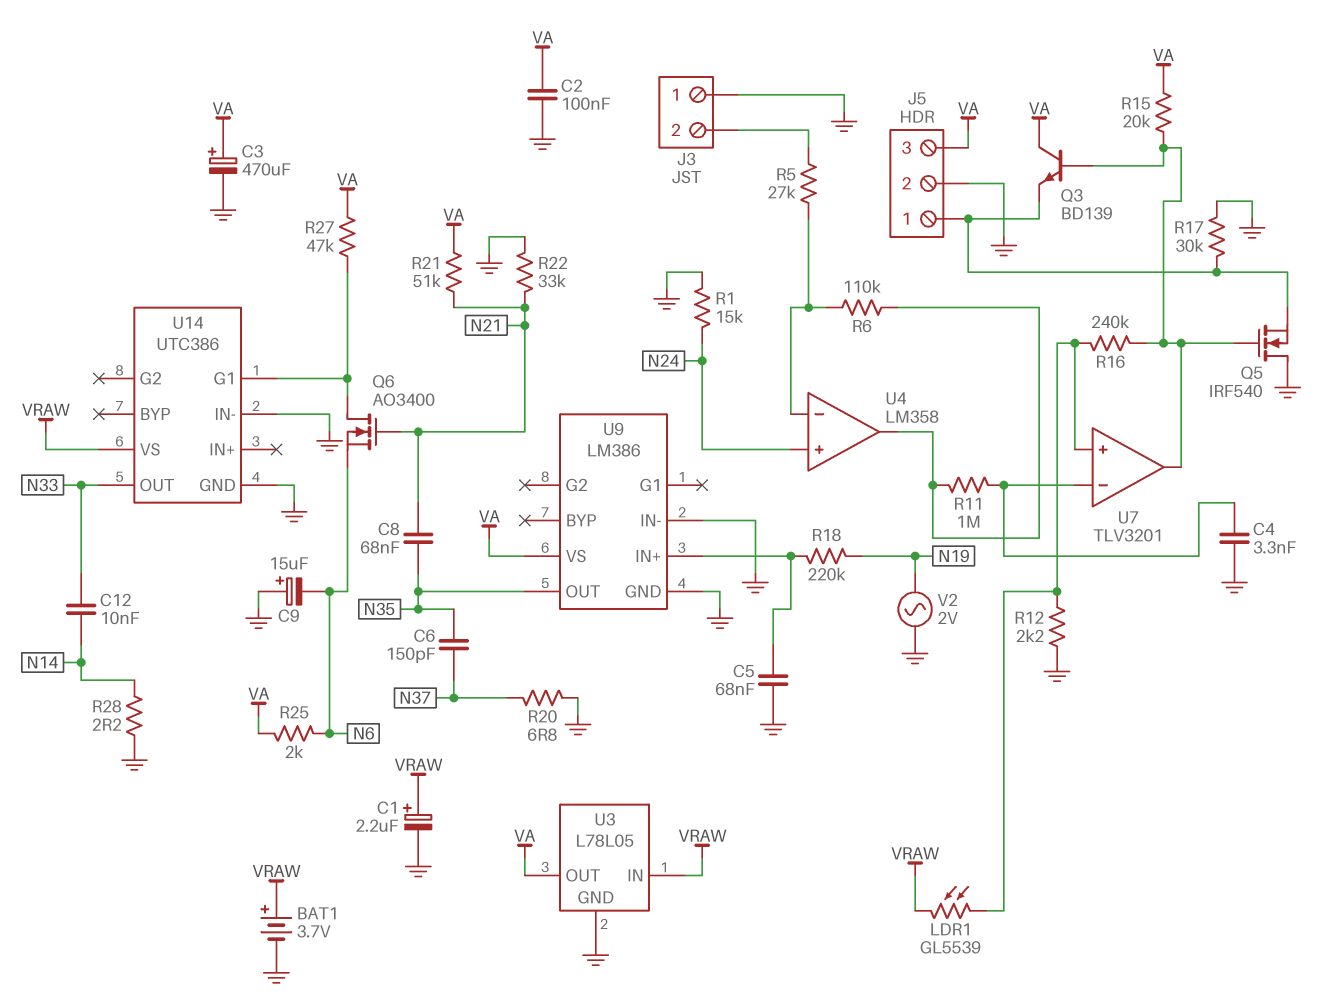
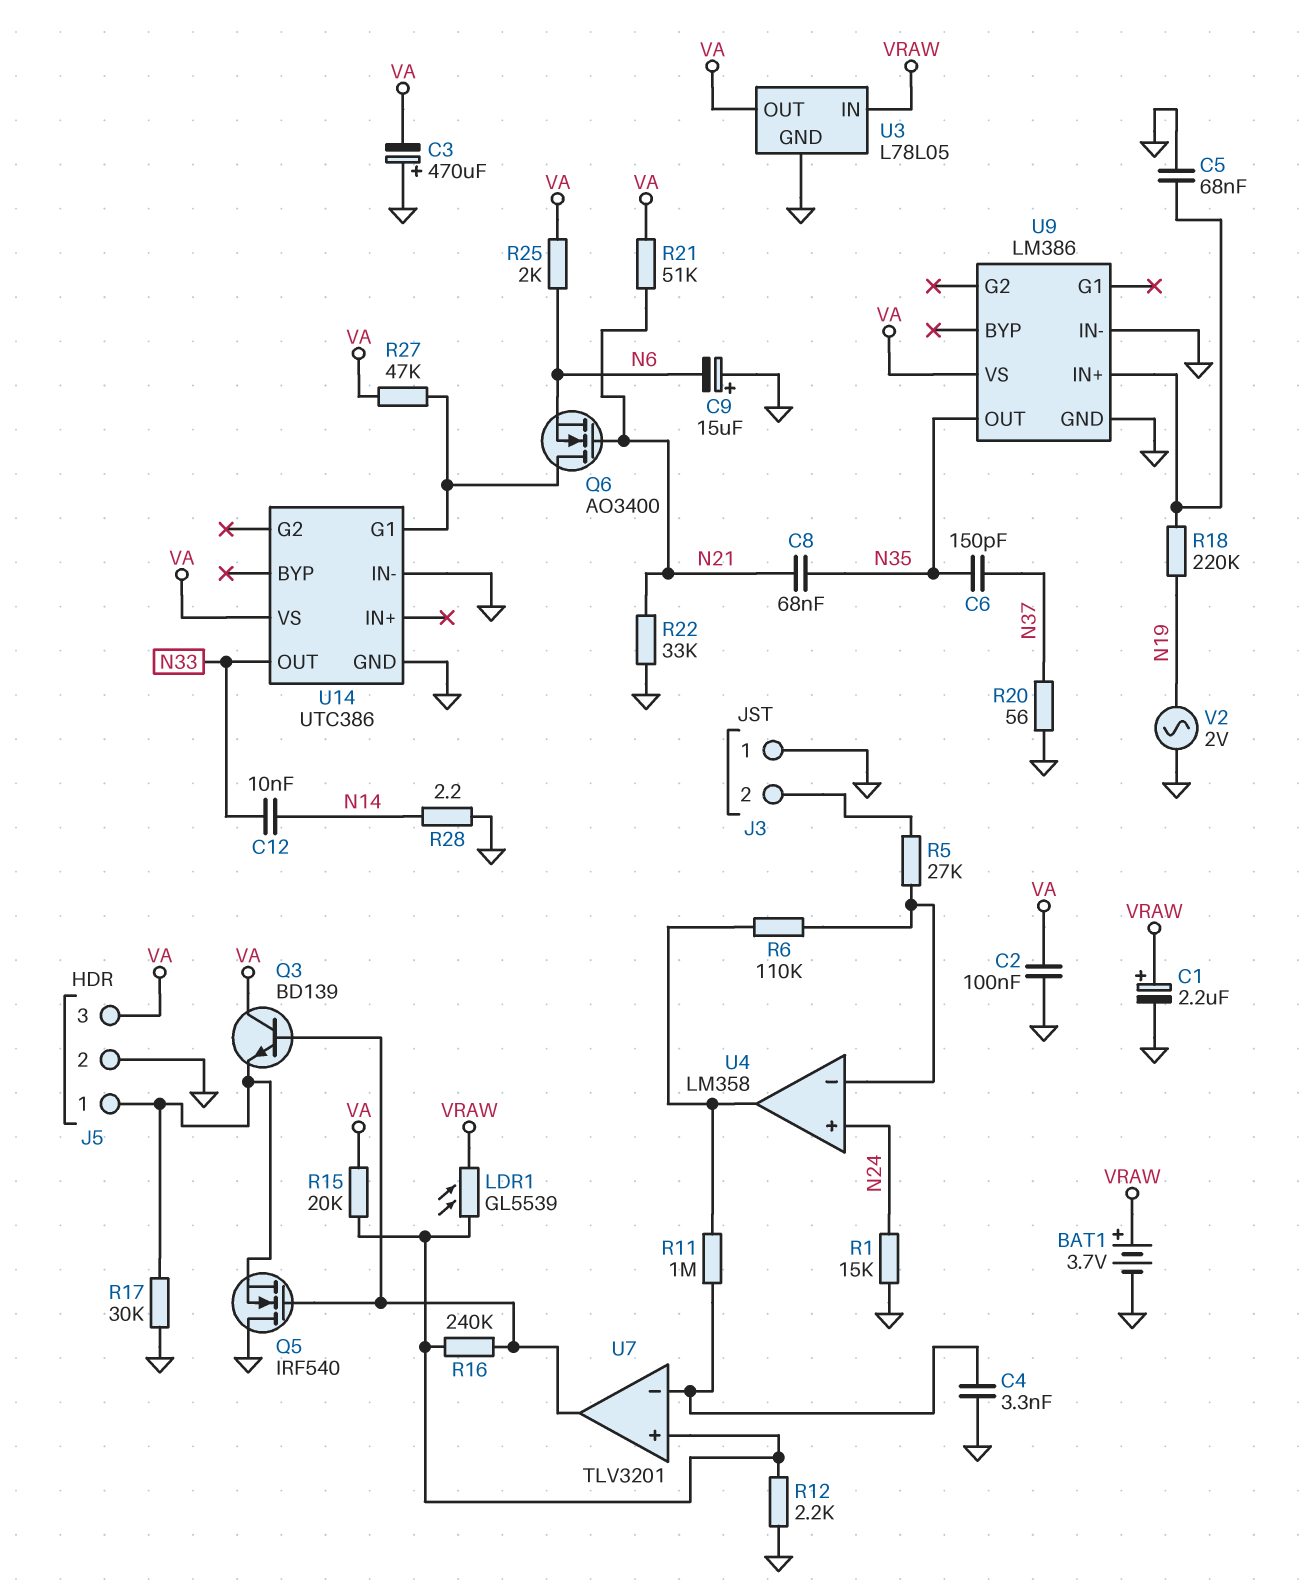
C3: 470uF (plus VA, minus GND) -> 470uF (plus GND, minus VA)
R15: 20k (U7/out, VA) -> 20k (U7/in+, VA)
R20: 6.8 (GND, N37) -> 56 (GND, N37)
U14 pin VS: VRAW -> VA

